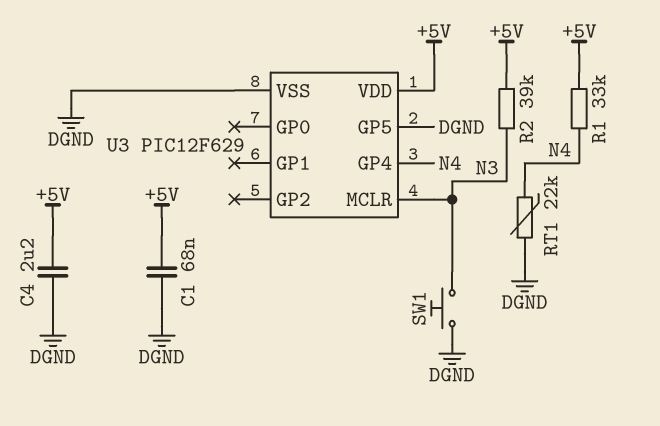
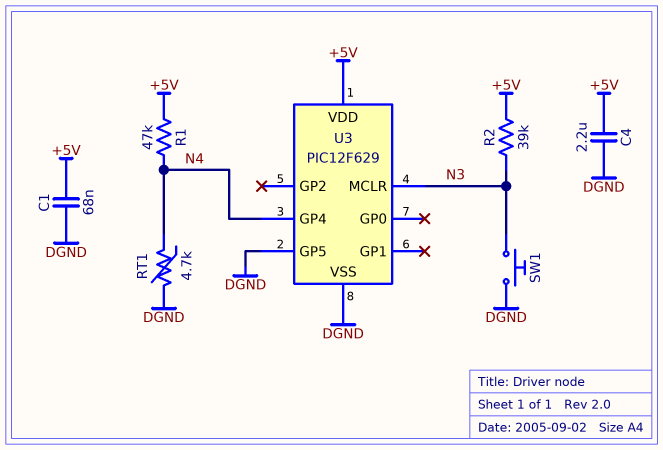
R1: 33k (+5V, N4) -> 47k (+5V, N4)
RT1: 22k (DGND, N4) -> 4.7k (DGND, N4)

